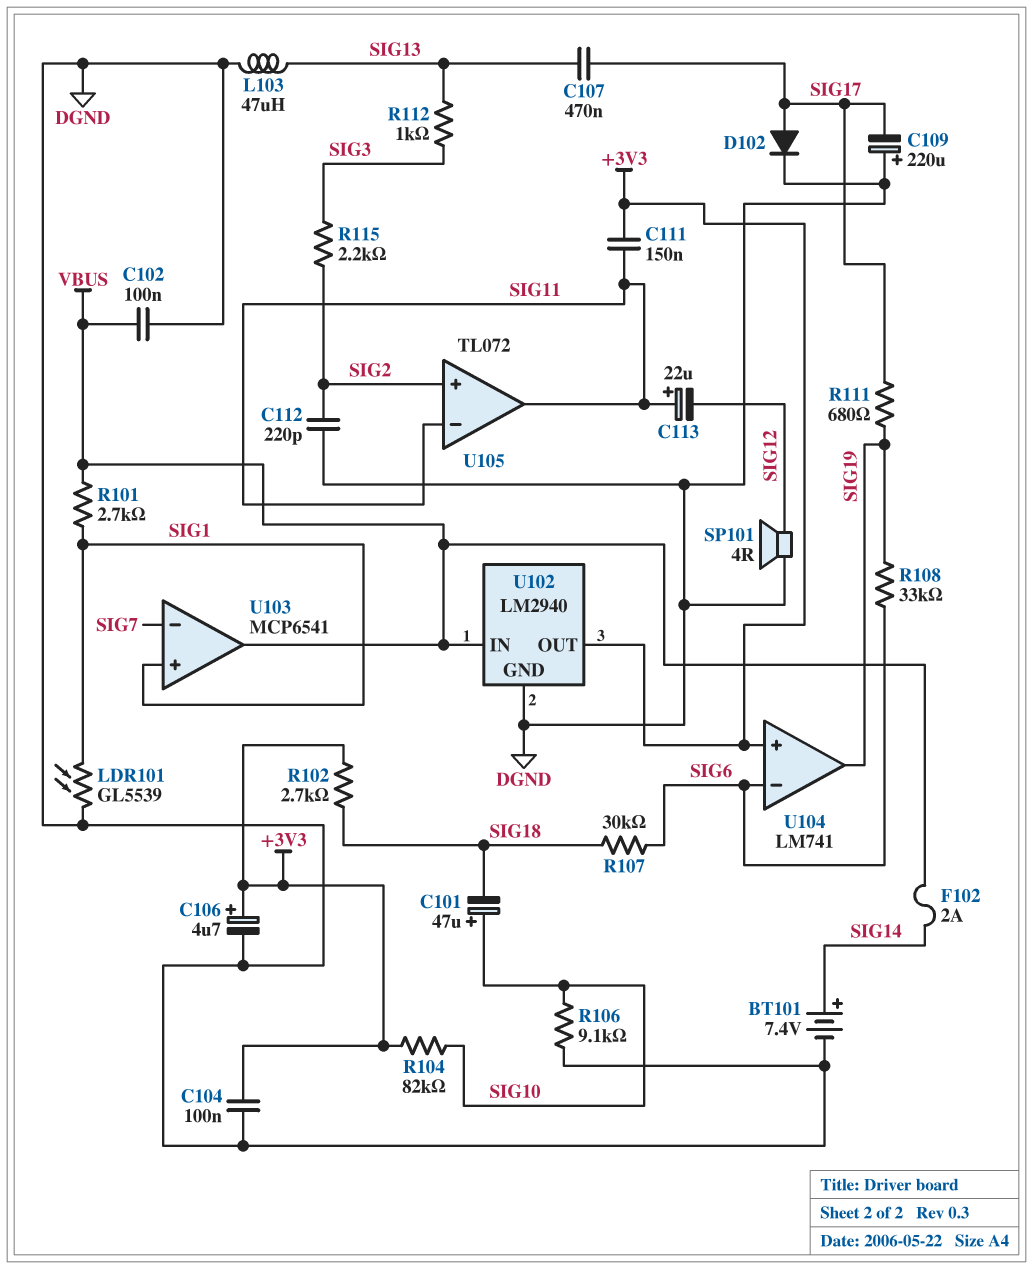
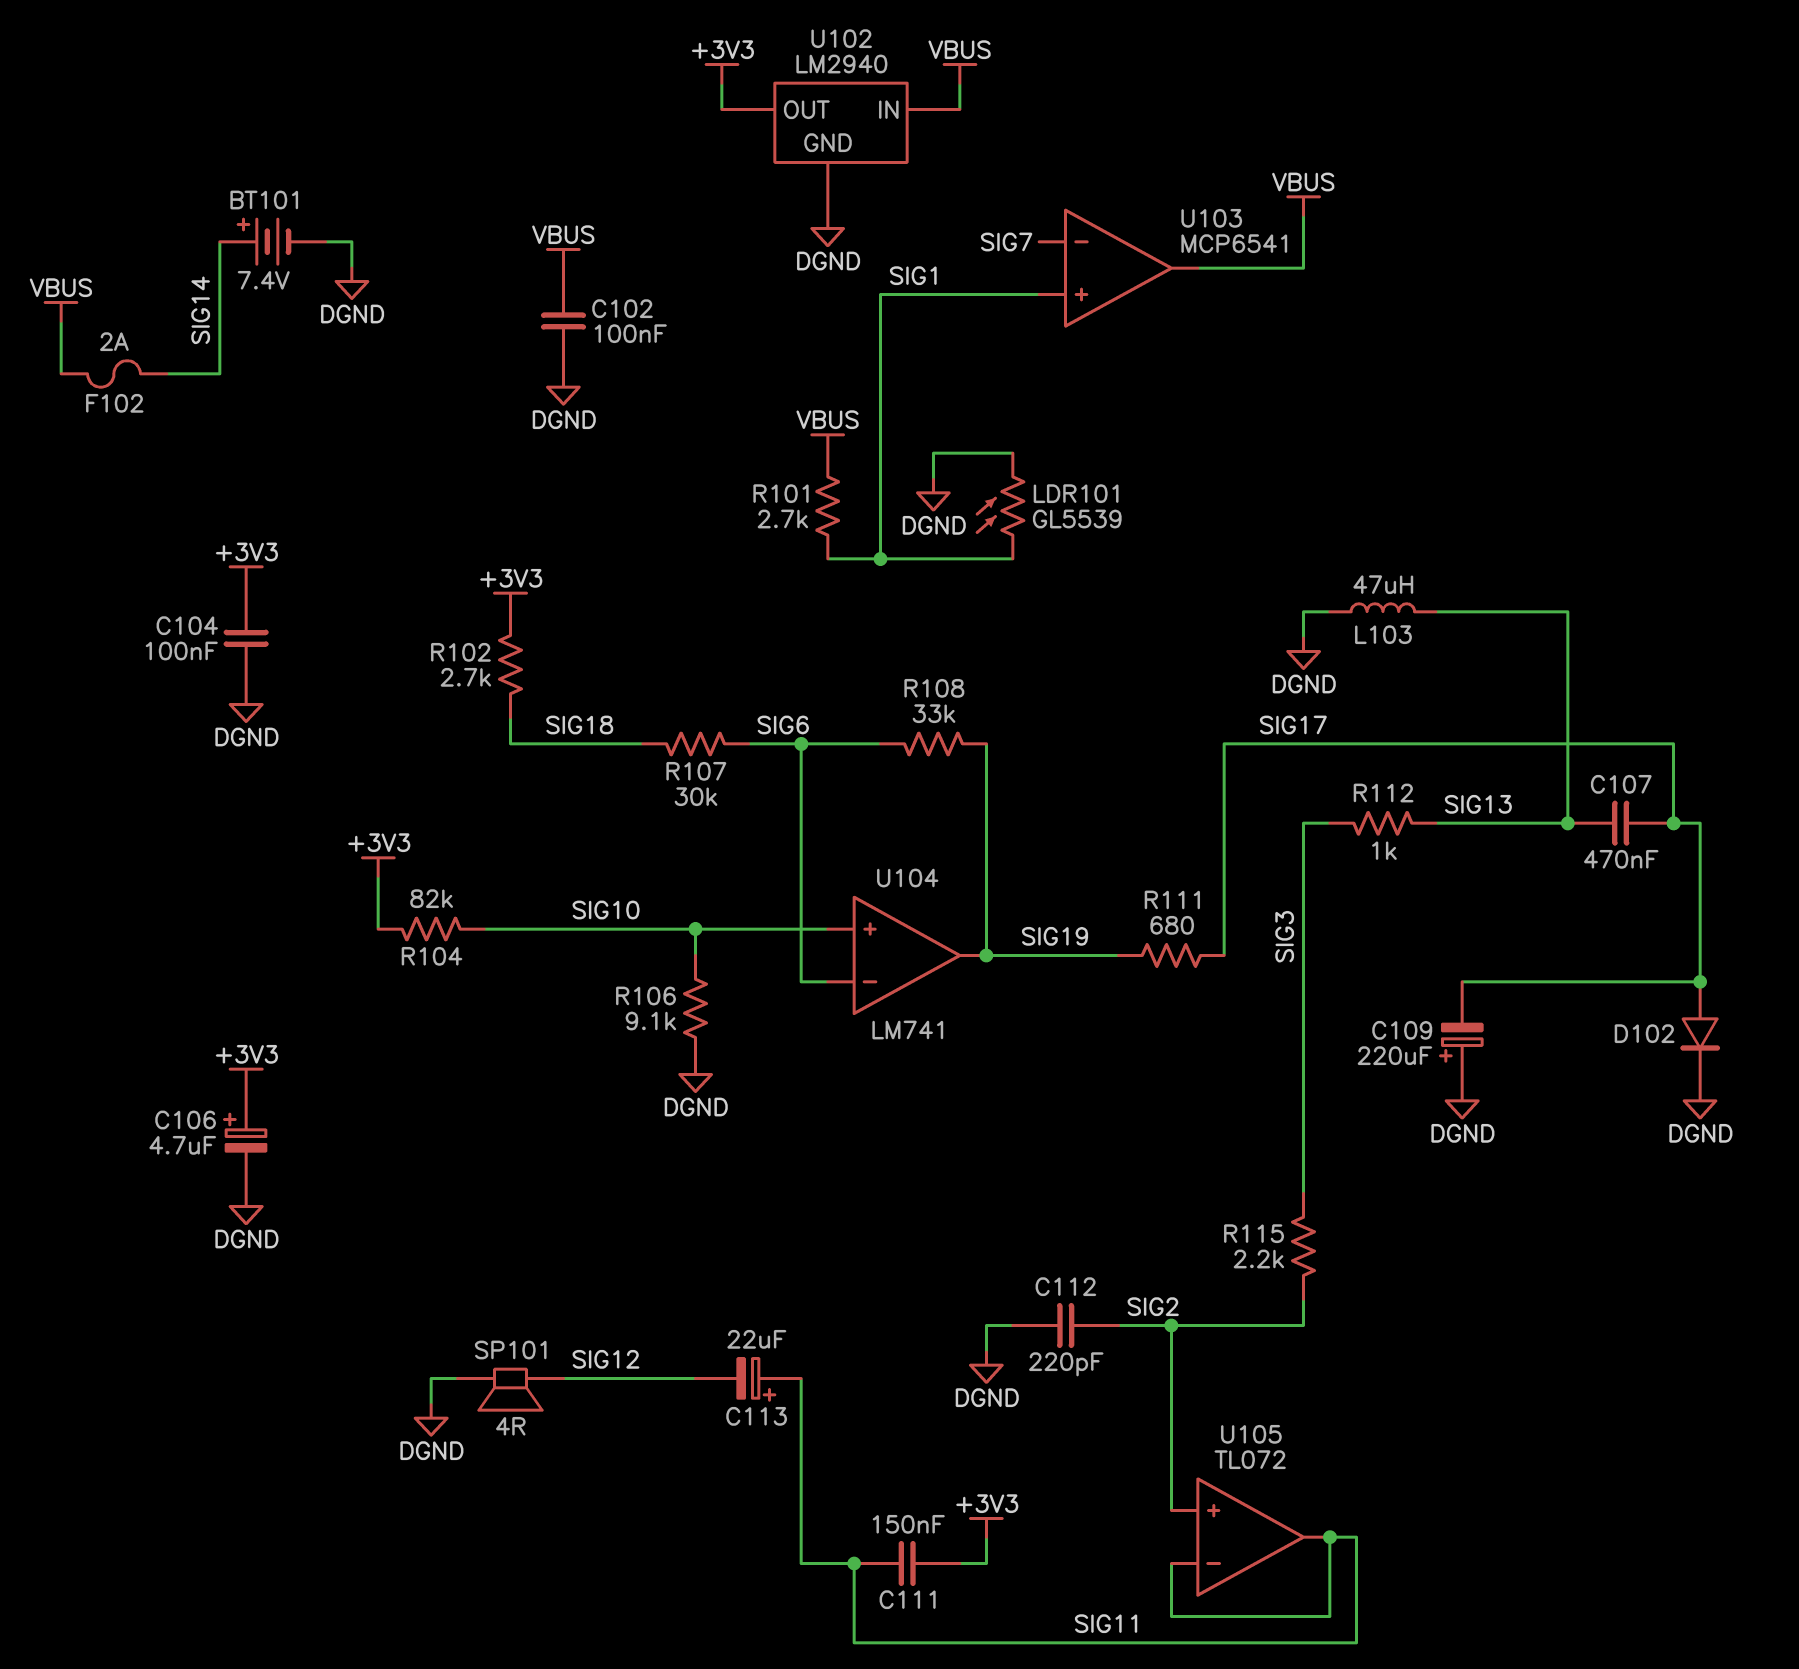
C101: 47uF (plus SIG10, minus SIG18) -> none
U104 pin in+: +3V3 -> SIG10

